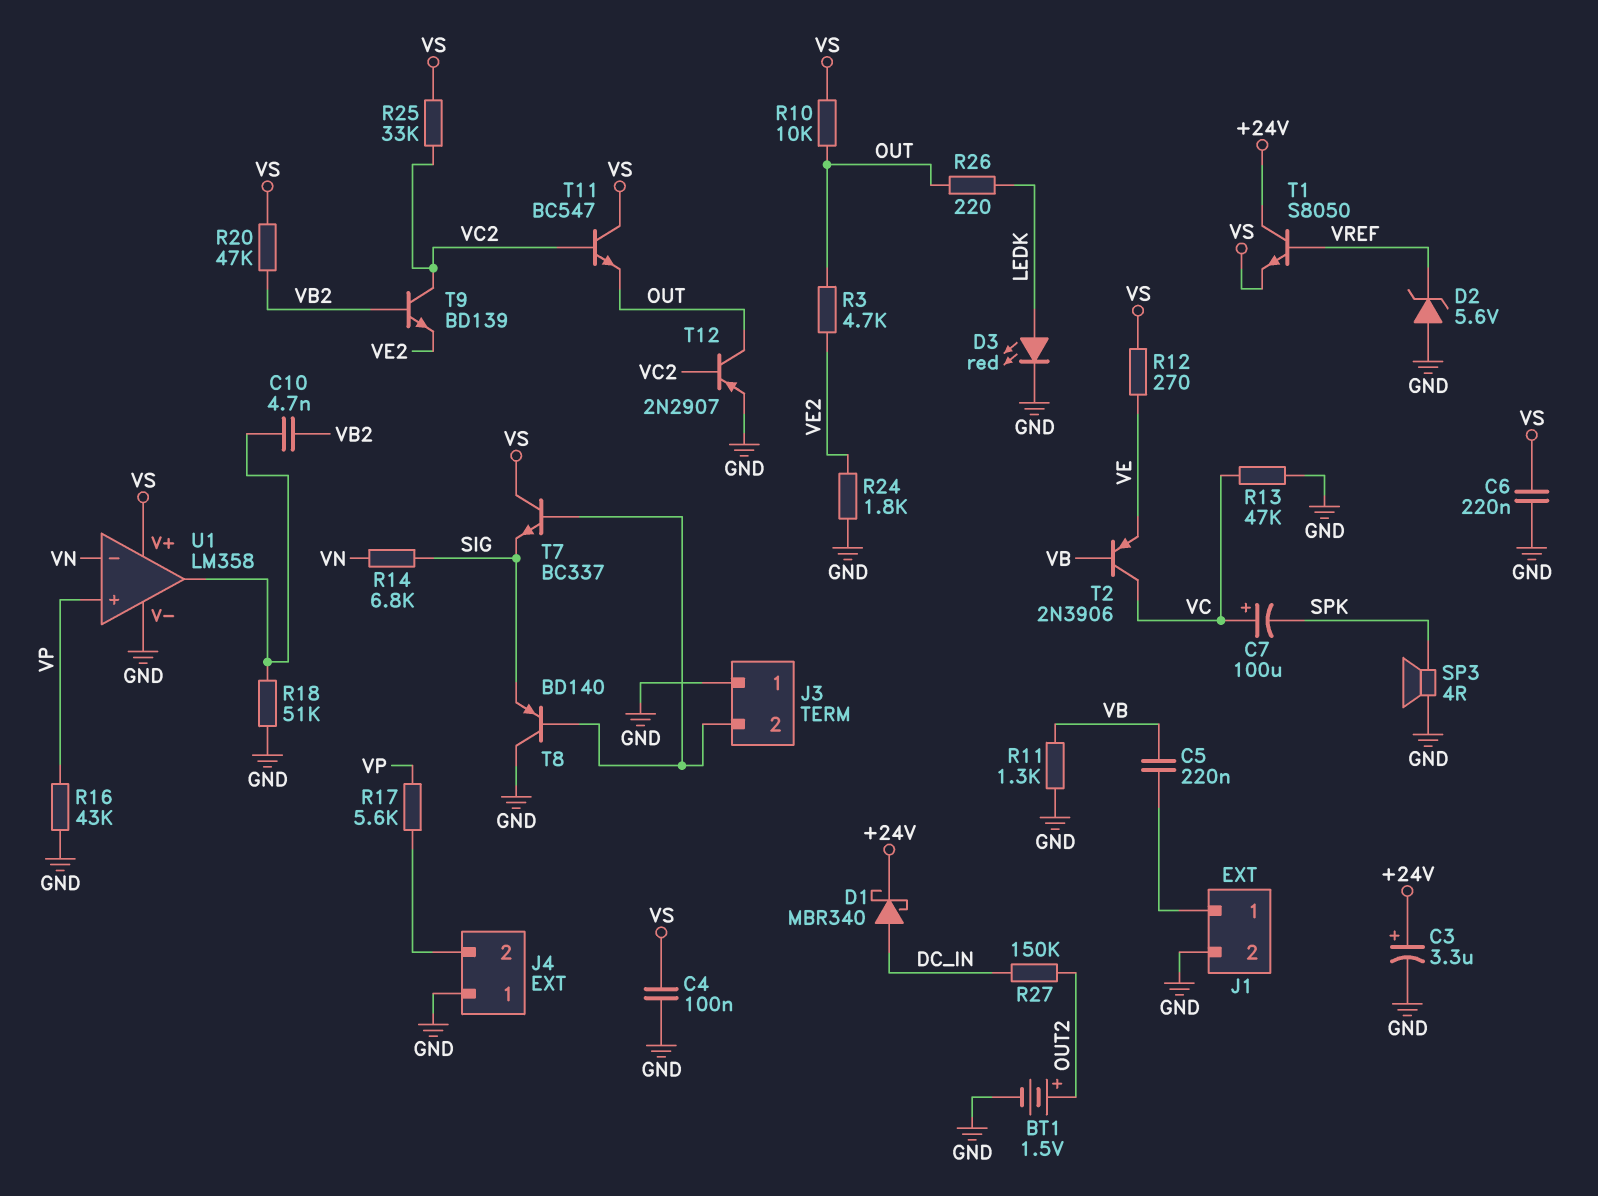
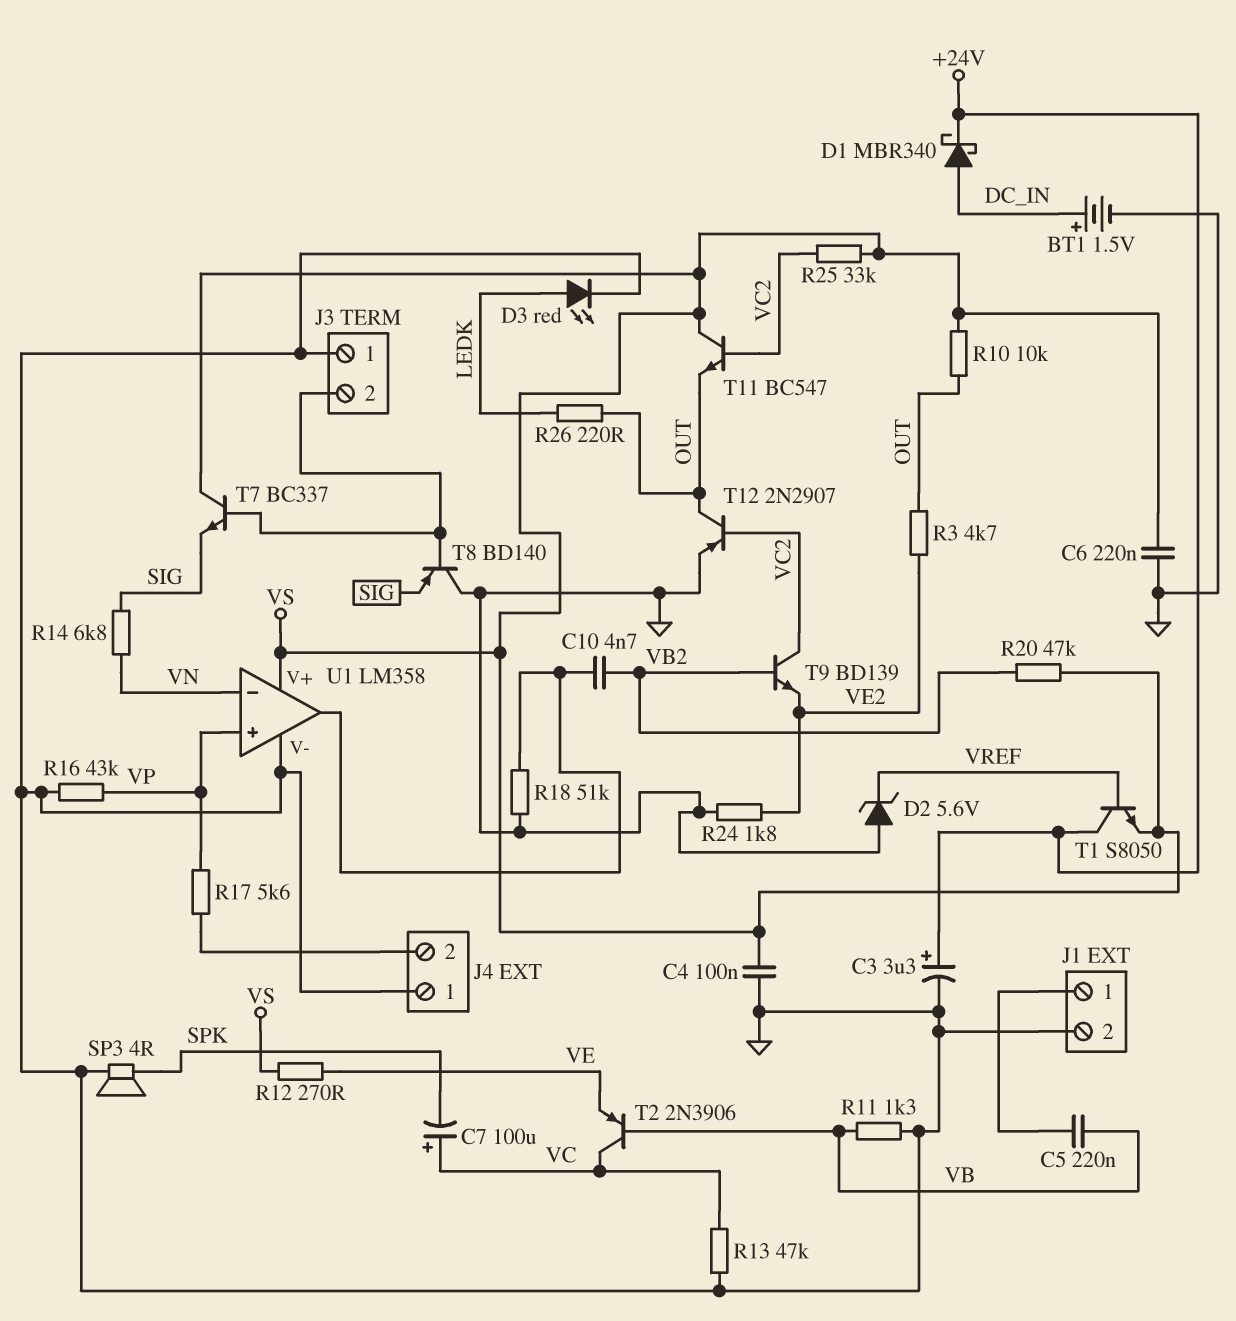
BT1: 1.5V (plus OUT2, minus GND) -> 1.5V (plus DC_IN, minus GND)
R27: 150k (DC_IN, OUT2) -> none

